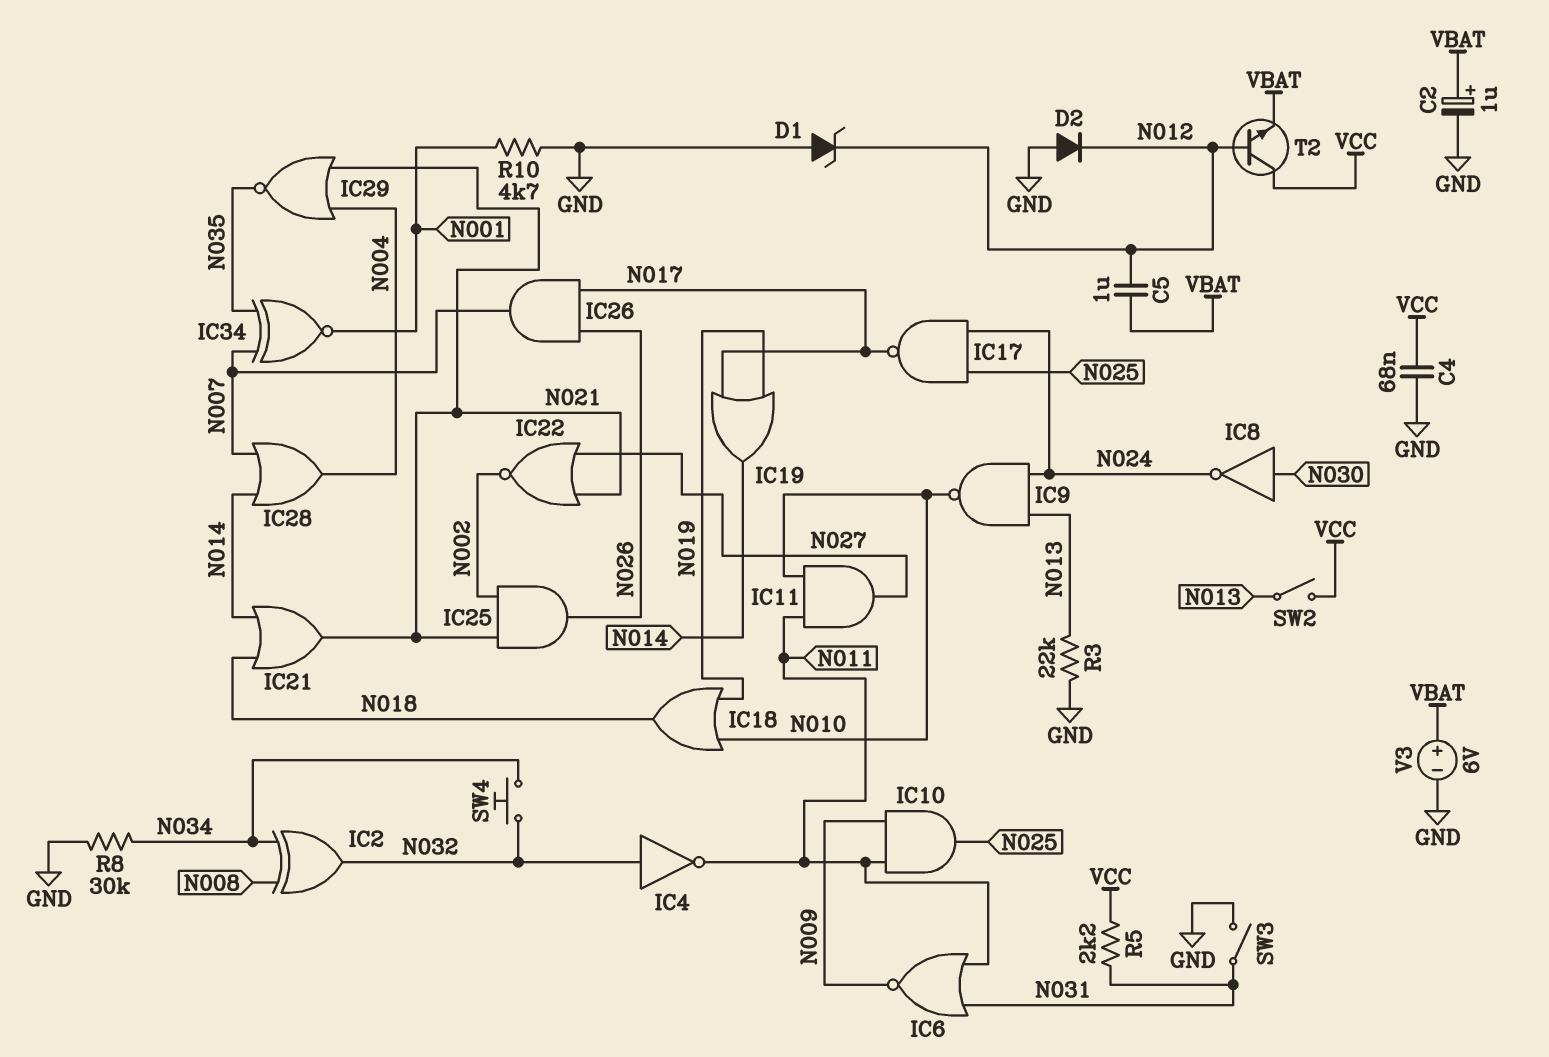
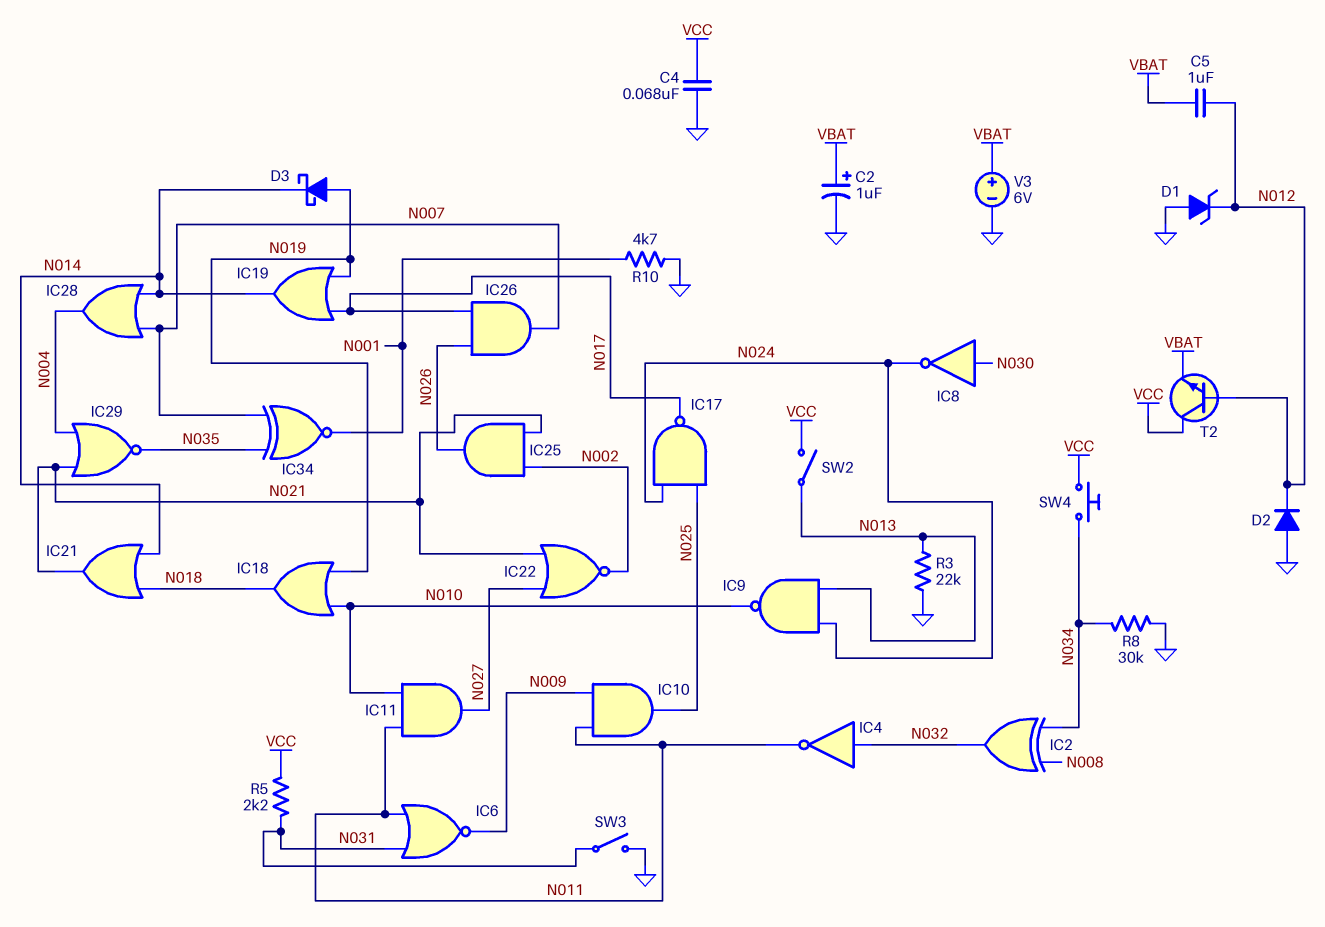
D3: none -> schottky (A N019, K N014)
SW4: button (N032, N034) -> button (N034, VCC)

